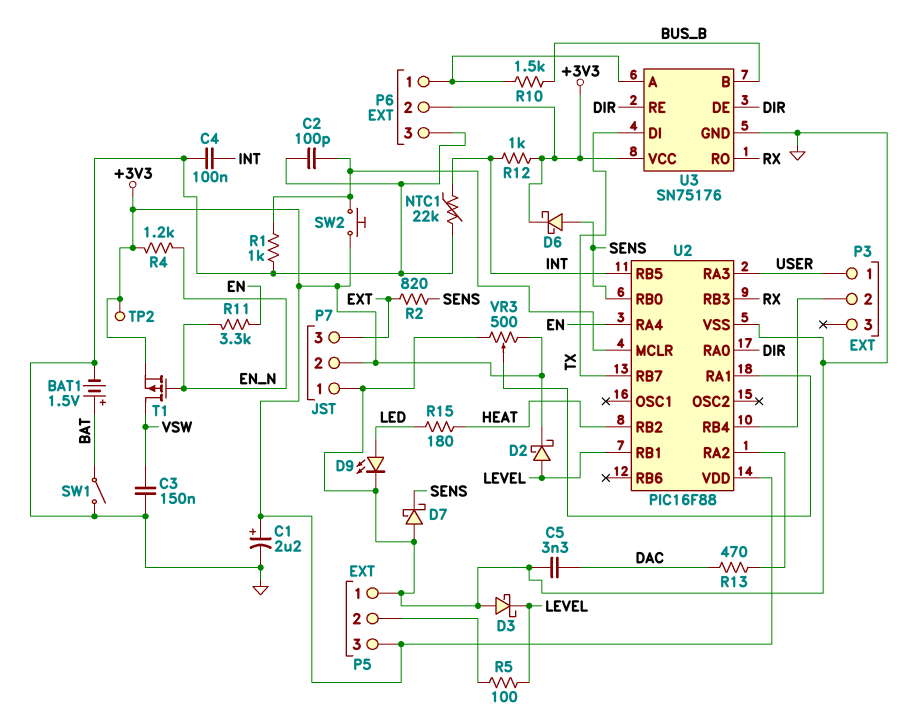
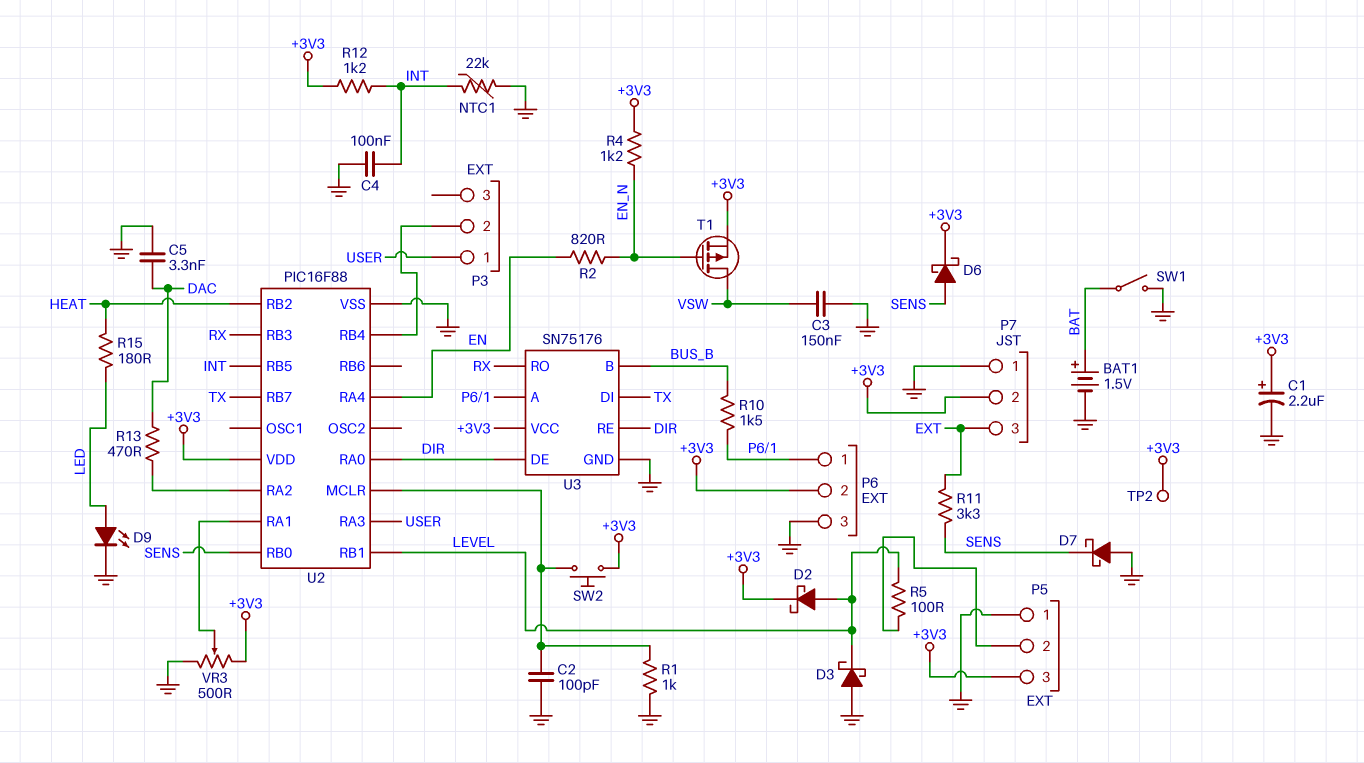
R2: 820 (EXT, SENS) -> 820 (EN, EN_N)
R11: 3.3k (EN, EN_N) -> 3.3k (EXT, SENS)
R12: 1k (+3V3, INT) -> 1.2k (+3V3, INT)

